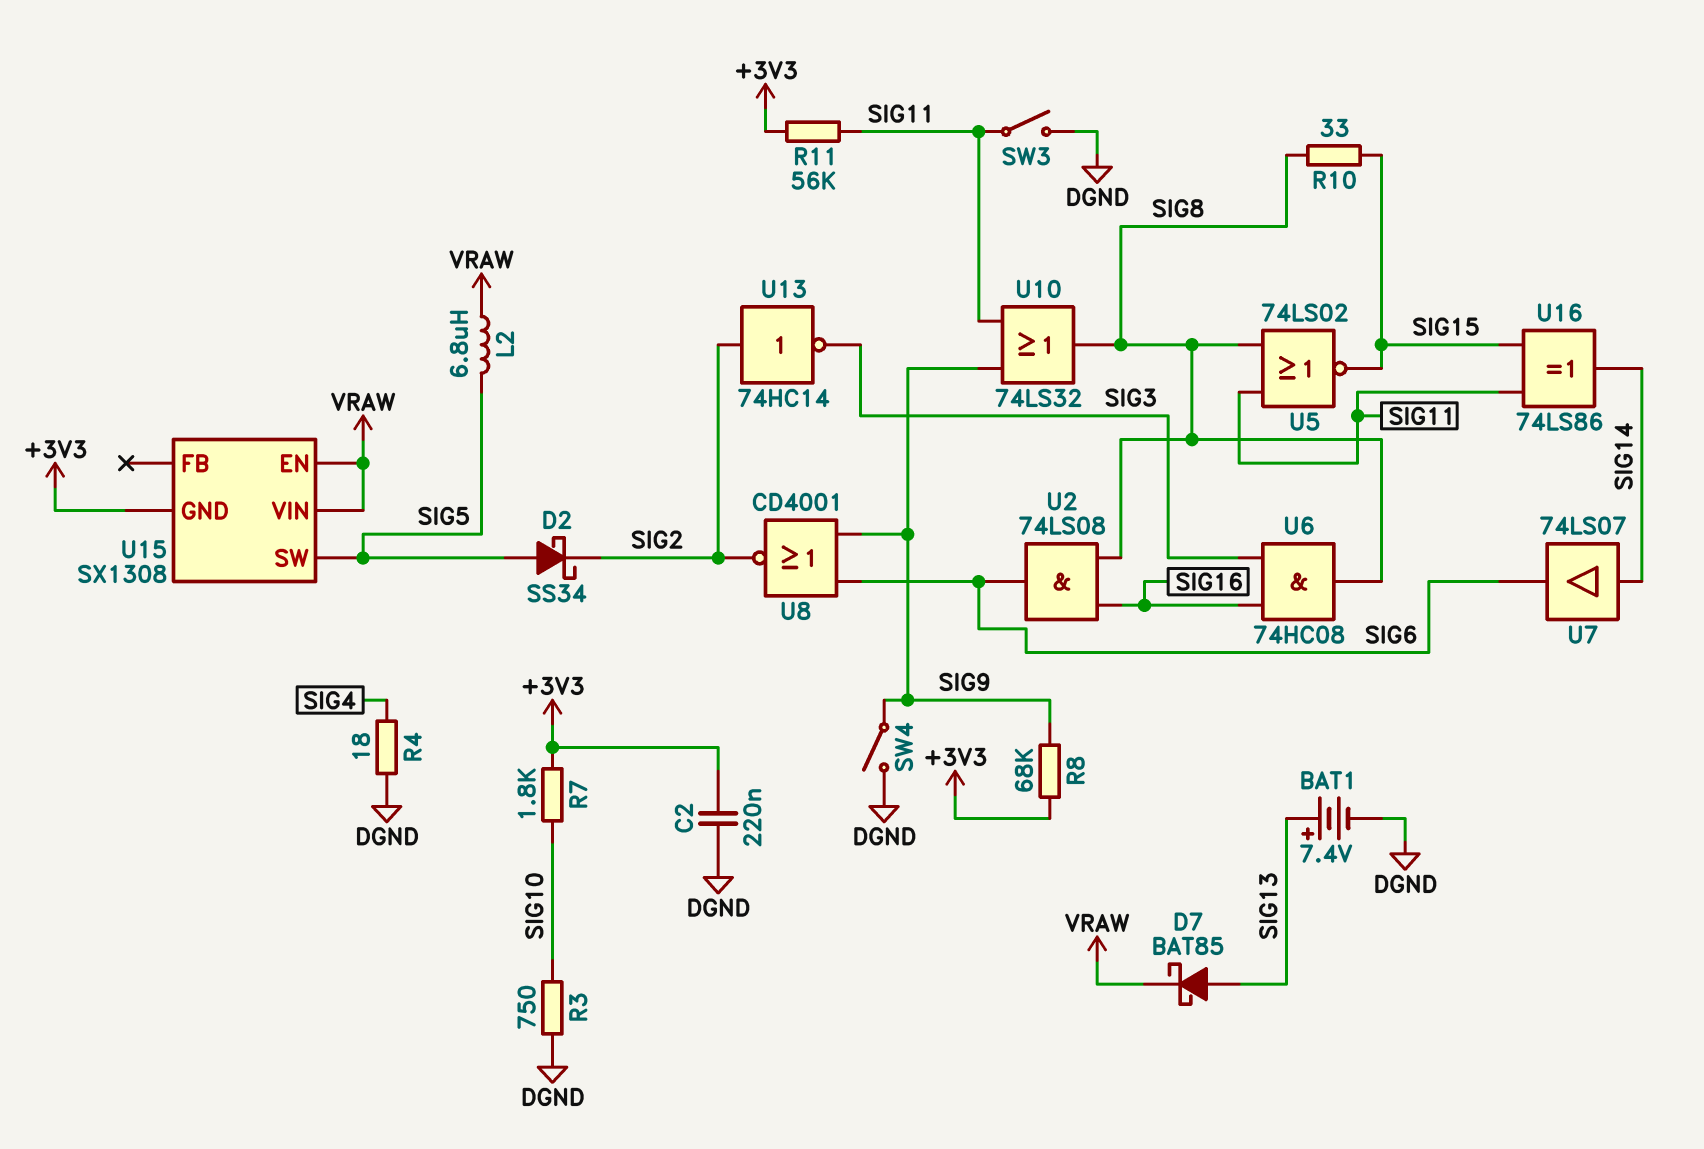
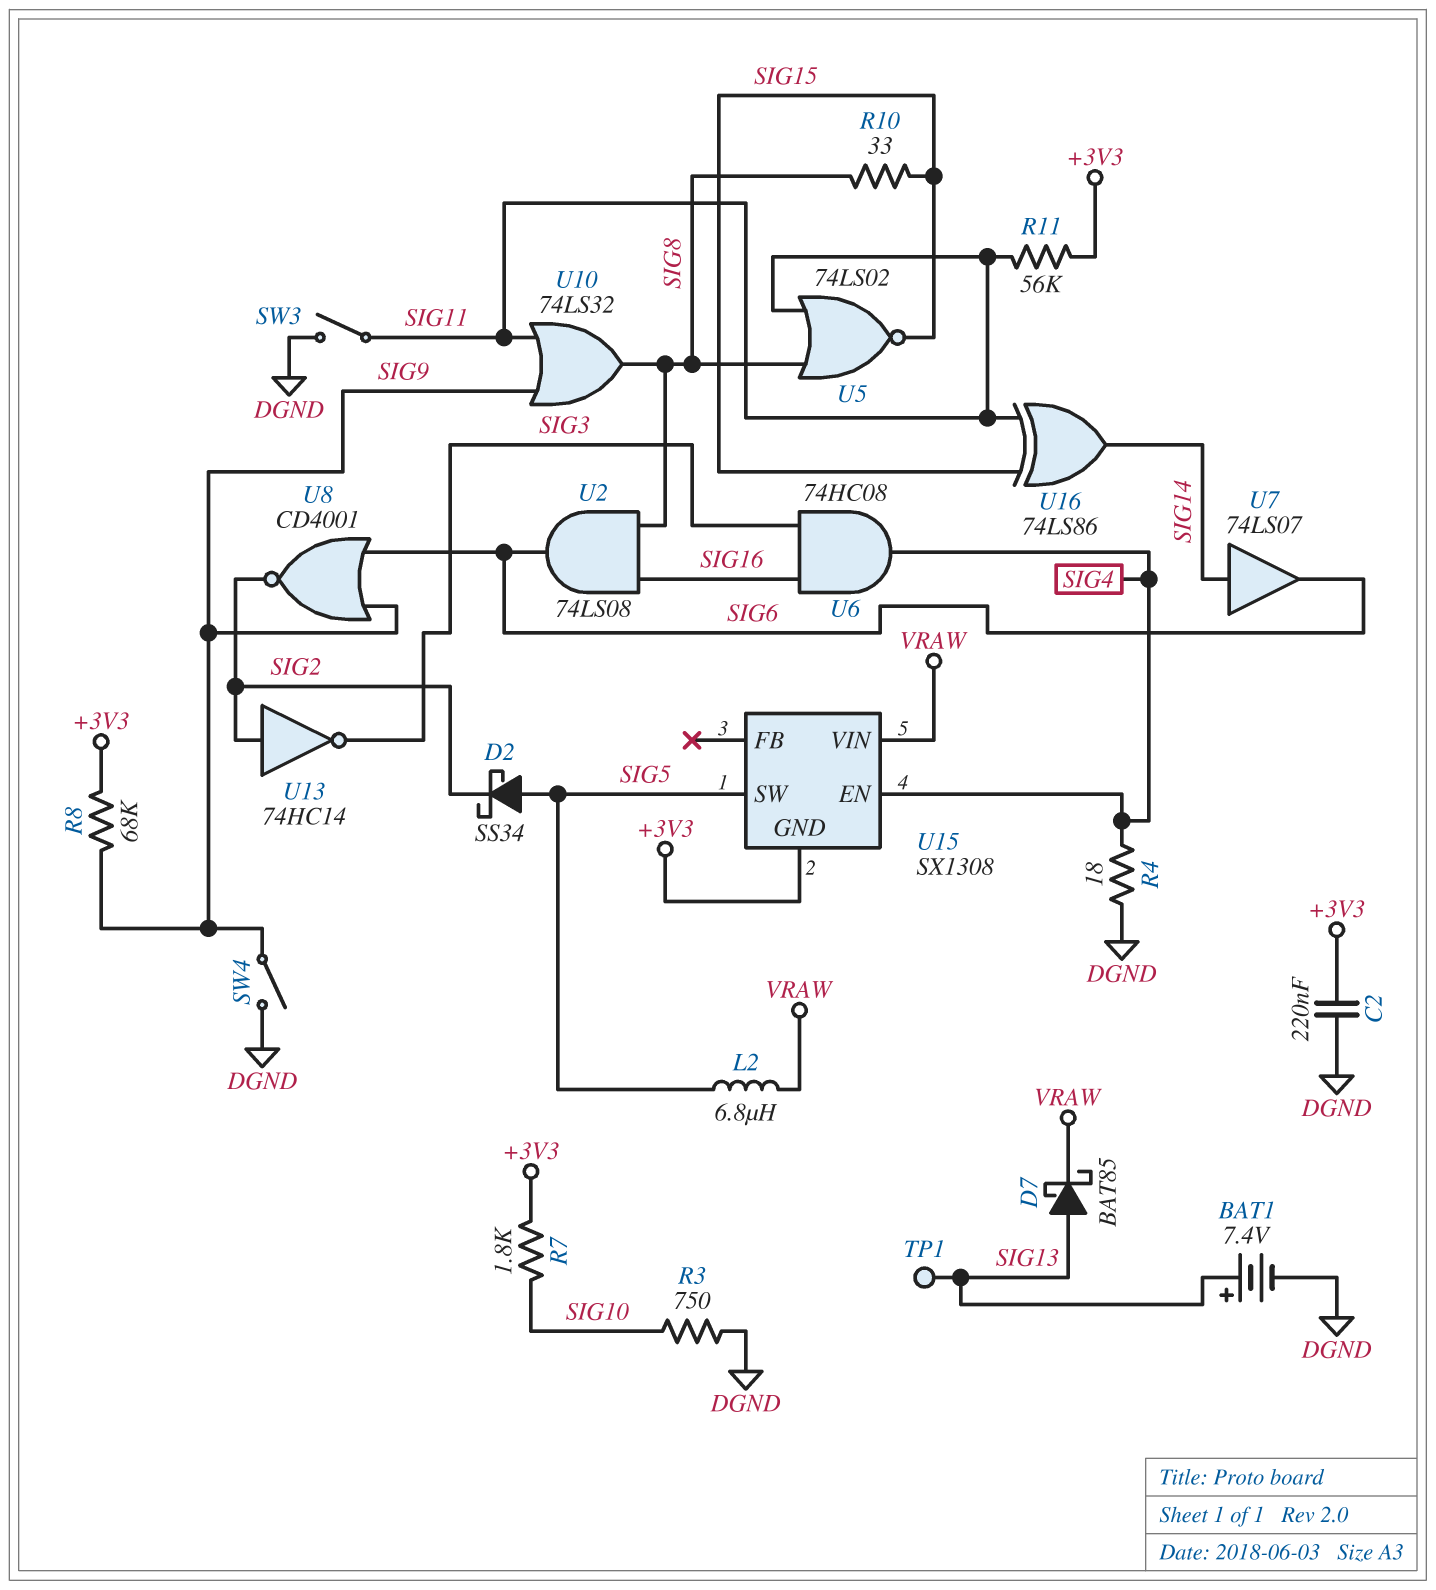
TP1: none -> test point (SIG13)
U6: AND 74HC08 (in SIG3, in SIG16, out SIG8) -> AND 74HC08 (in SIG3, in SIG16, out SIG4)
U15 pin EN: VRAW -> SIG4

